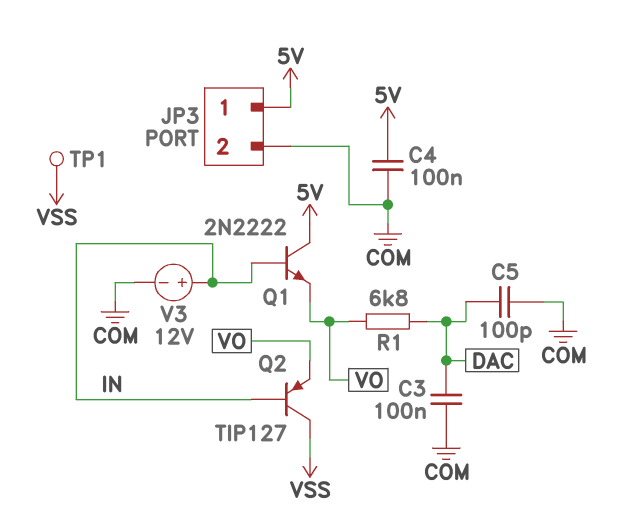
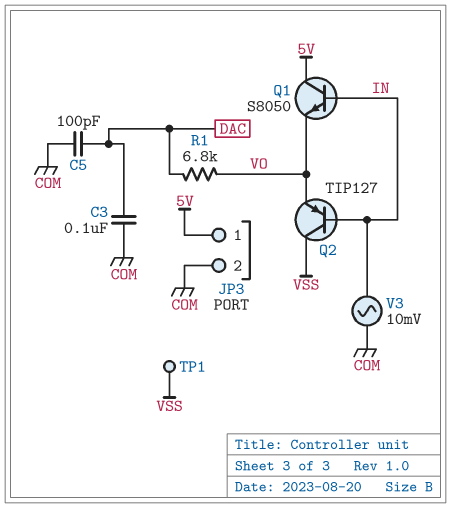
C4: 100nF (5V, COM) -> none
Q1: NPN 2N2222 (B IN, C 5V, E VO) -> NPN S8050 (B IN, C 5V, E VO)
V3: 12V (plus IN, minus COM) -> AC 10mV (COM, IN)

